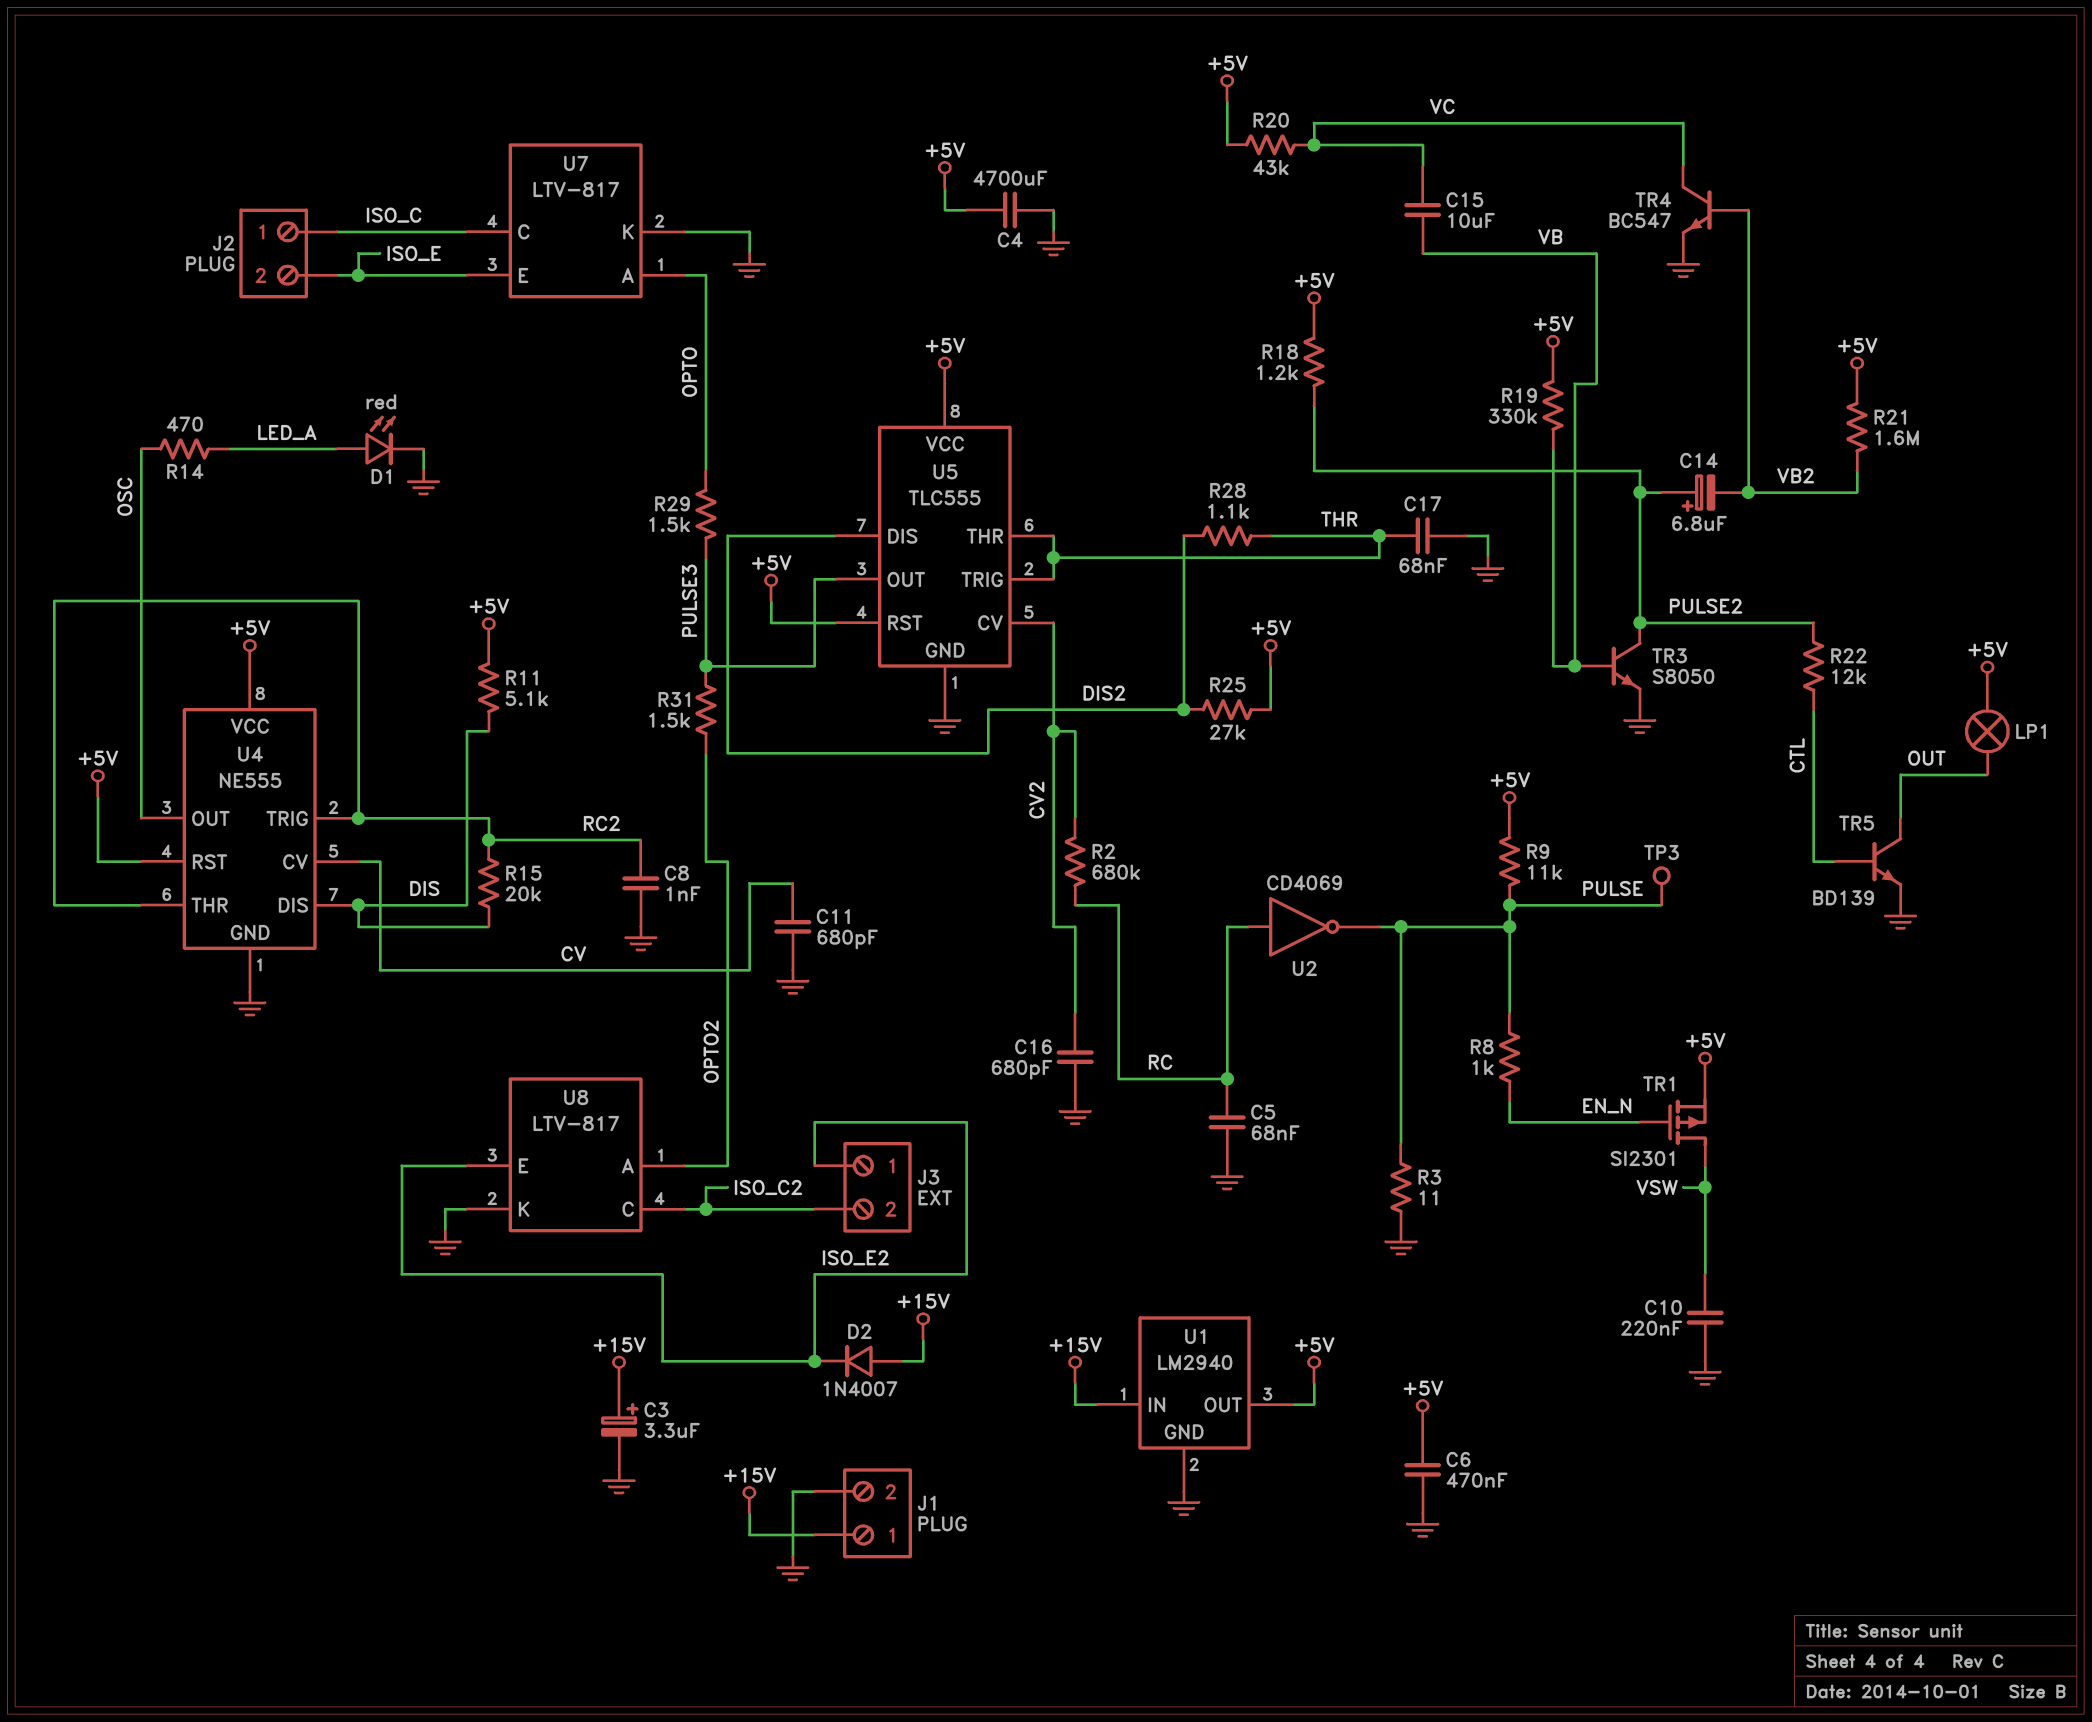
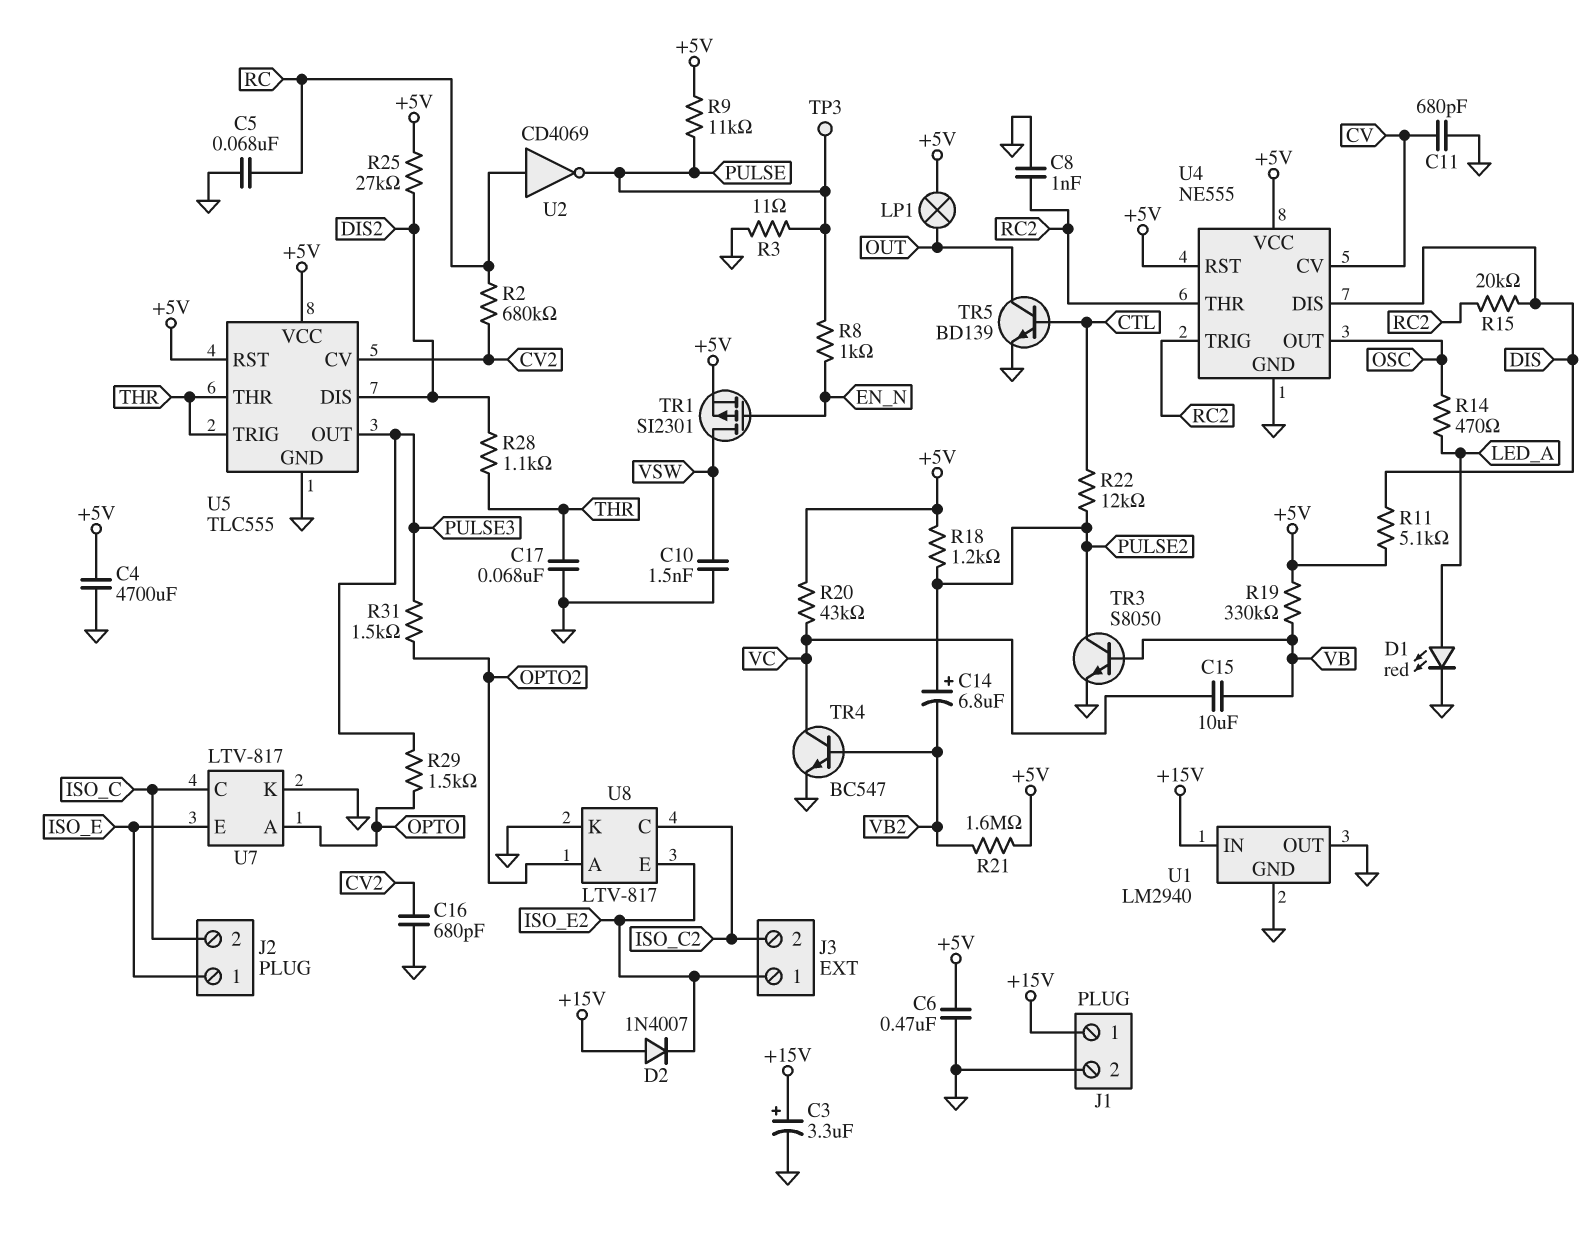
C10: 220nF (GND, VSW) -> 1.5nF (GND, VSW)
J2 pin 1: ISO_C -> ISO_E
J2 pin 2: ISO_E -> ISO_C
U1 pin OUT: +5V -> GND

